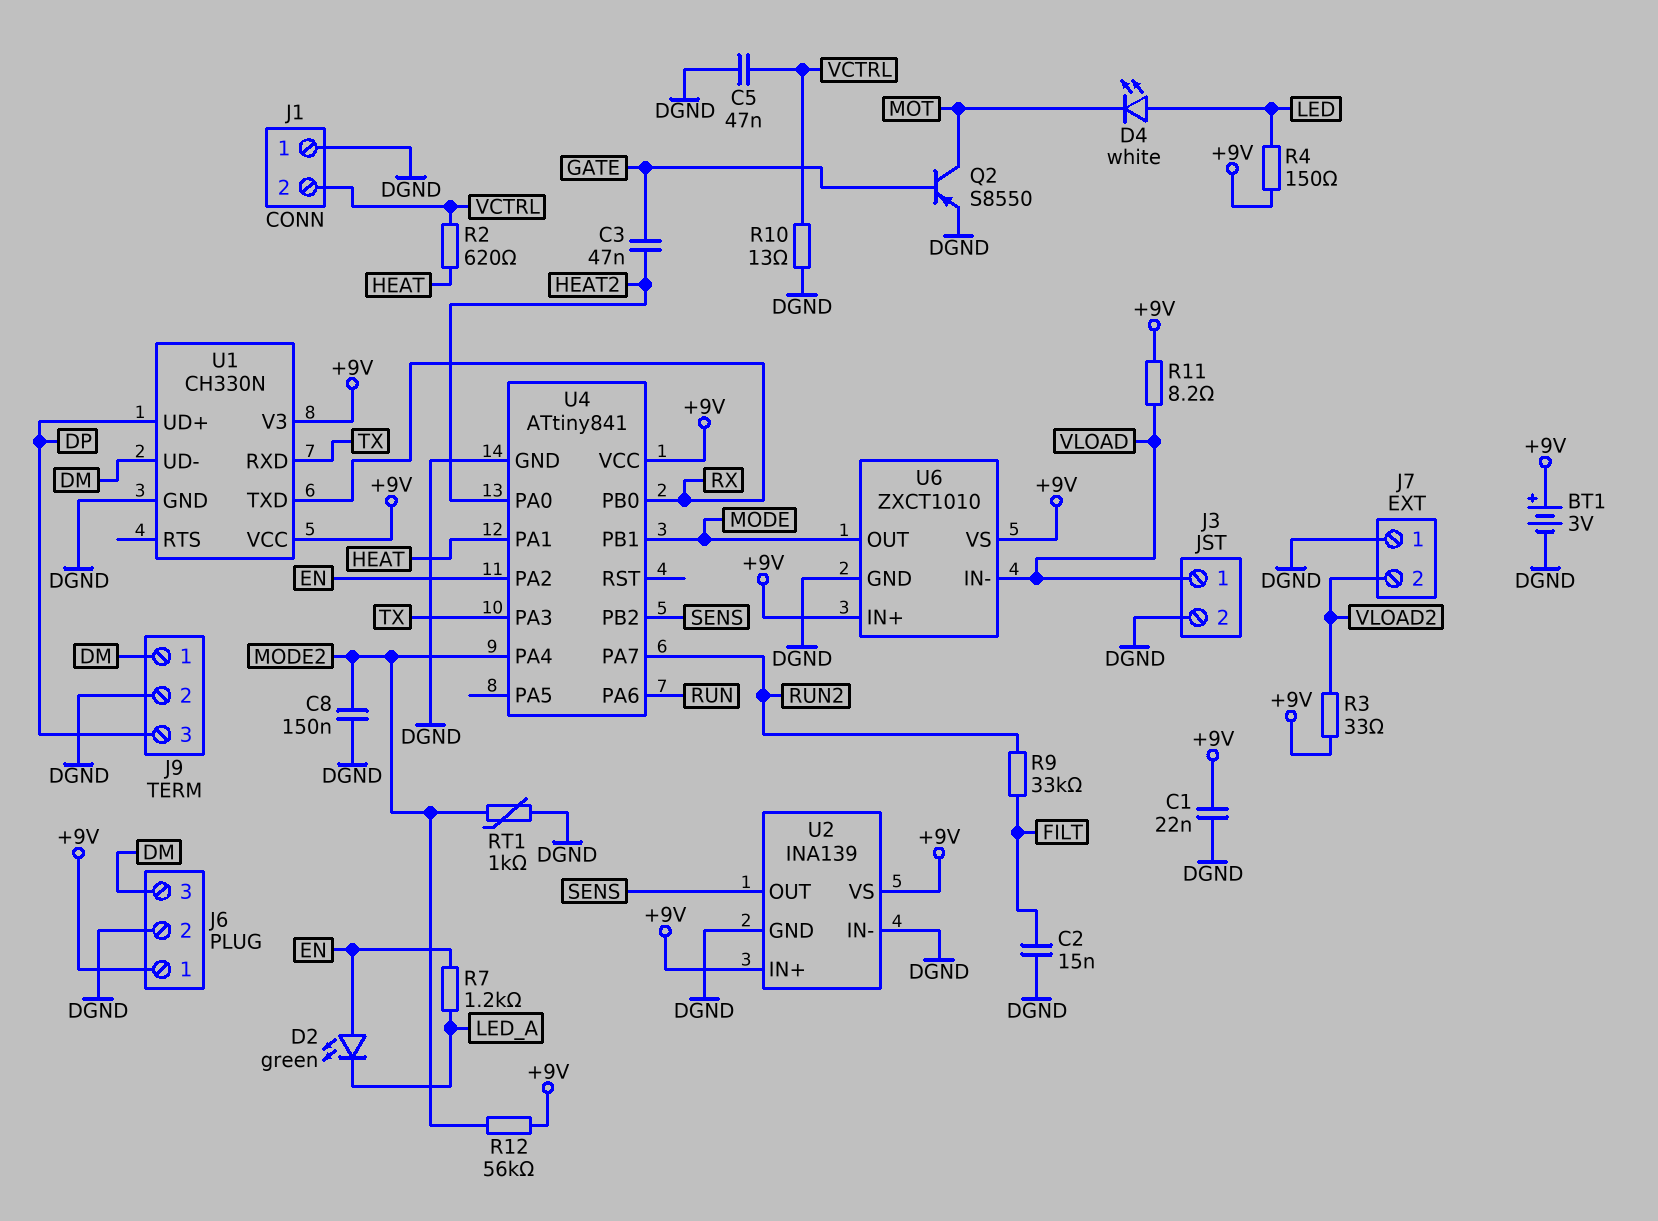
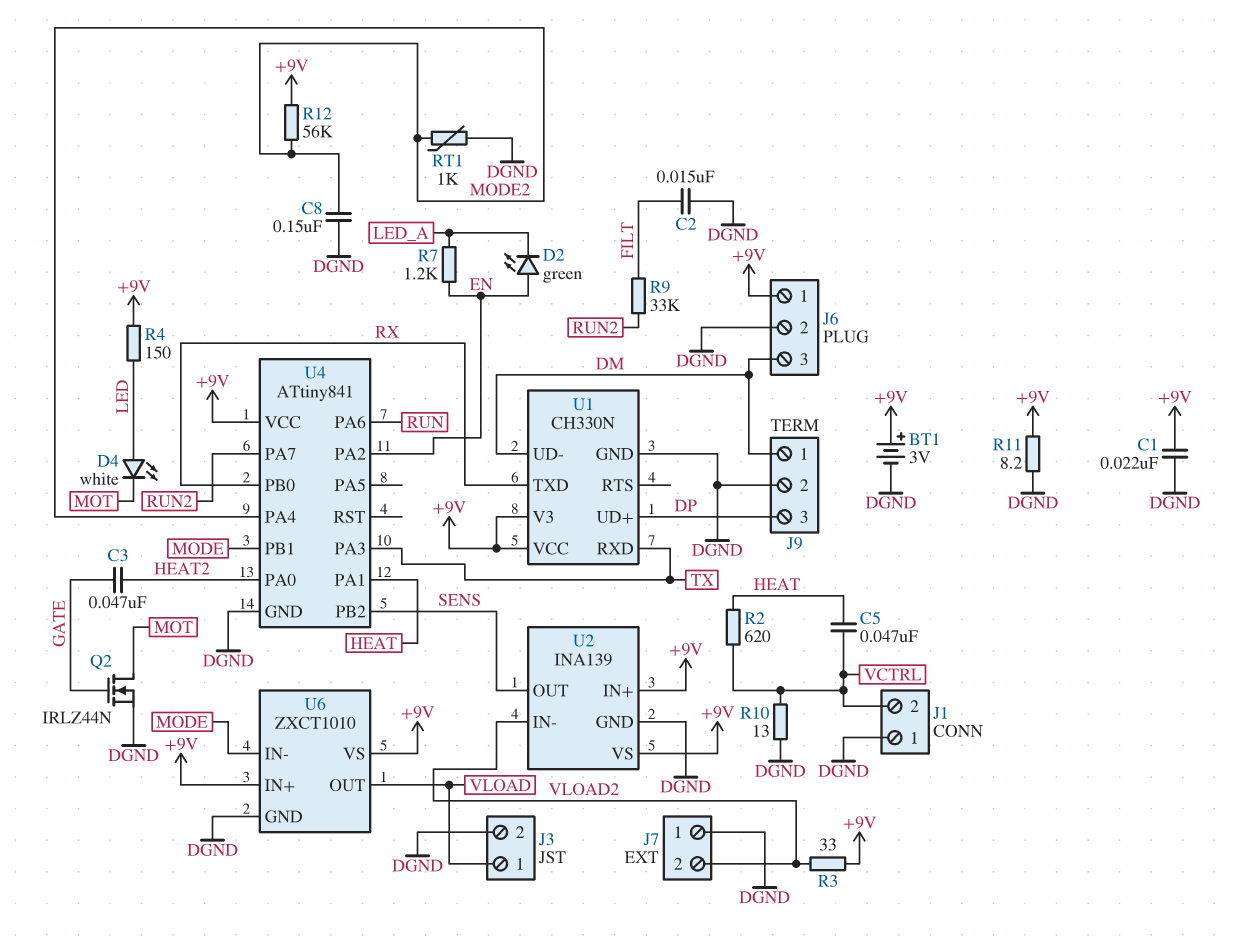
C5: 47nF (DGND, VCTRL) -> 47nF (HEAT, VCTRL)
Q2: PNP S8550 (B GATE, C MOT, E DGND) -> NMOS IRLZ44N (G GATE, D MOT, S DGND)
R11: 8.2 (+9V, VLOAD) -> 8.2 (+9V, DGND)
U2 pin IN-: DGND -> VLOAD2
U6 pin IN-: VLOAD -> MODE
U6 pin OUT: MODE -> VLOAD

